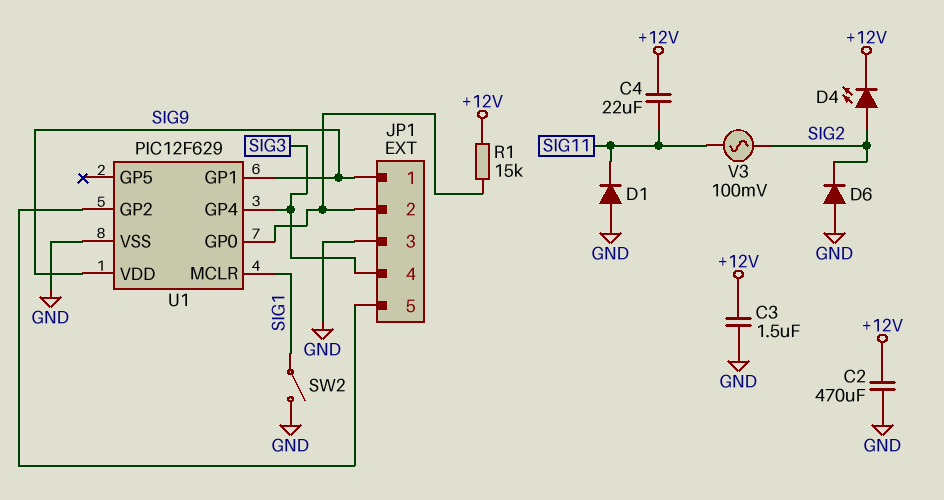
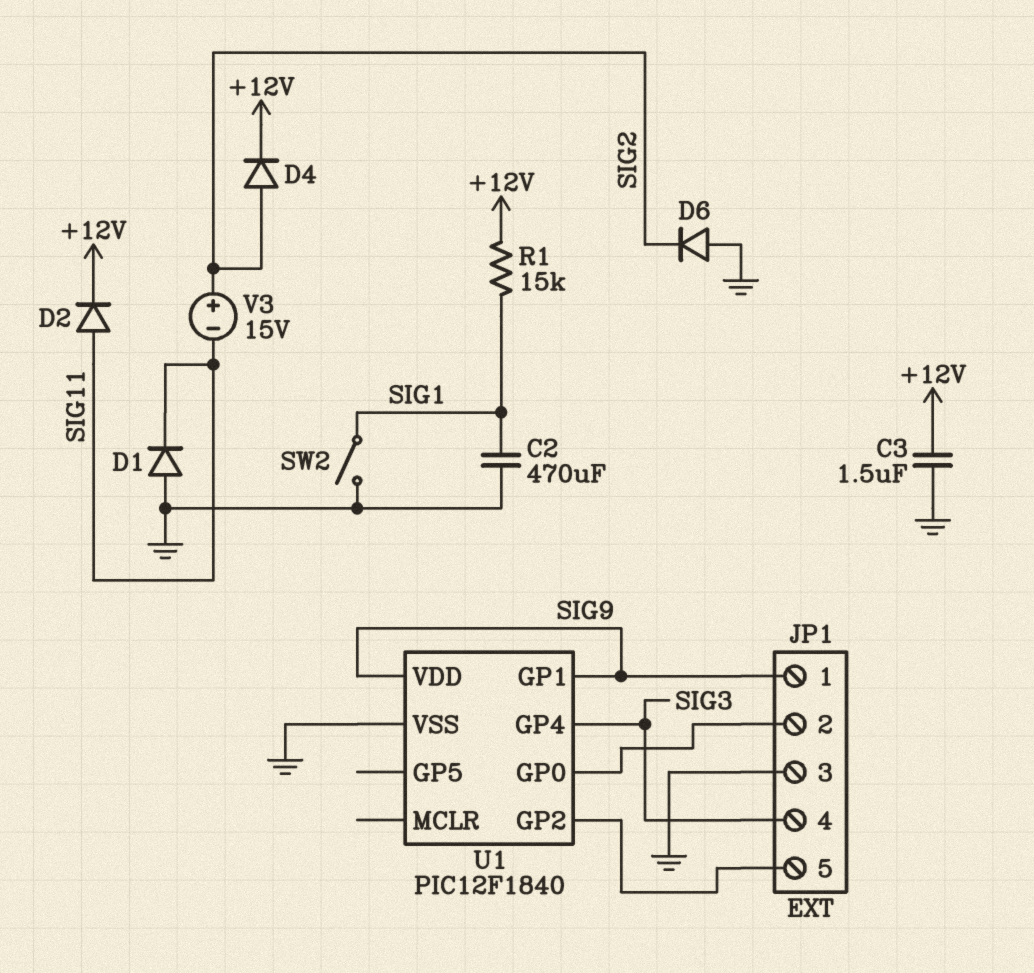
C2: 470uF (+12V, GND) -> 470uF (GND, SIG1)
C4: 22uF (+12V, SIG11) -> none
D2: none -> diode (A SIG11, K +12V)
D4: LED (A SIG2, K +12V) -> diode (A SIG2, K +12V)
R1: 15k (+12V, JP1/2) -> 15k (+12V, SIG1)
U1: PIC12F629 -> PIC12F1840
U1 pin MCLR: SIG1 -> none
V3: AC 100mV (SIG2, SIG11) -> 15V (plus SIG2, minus SIG11)

